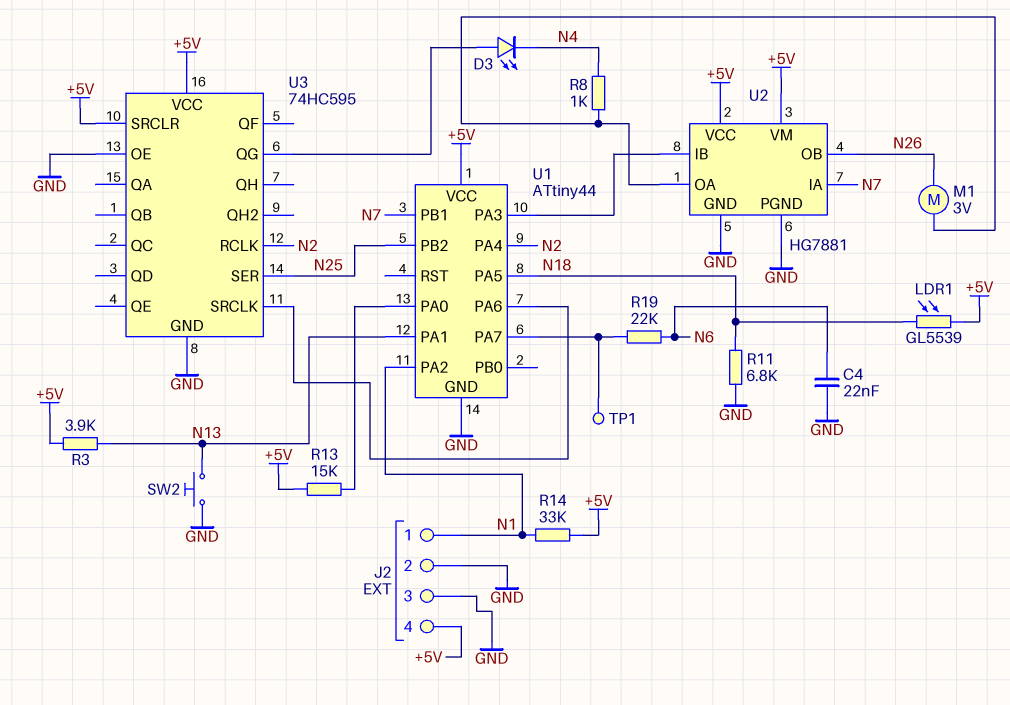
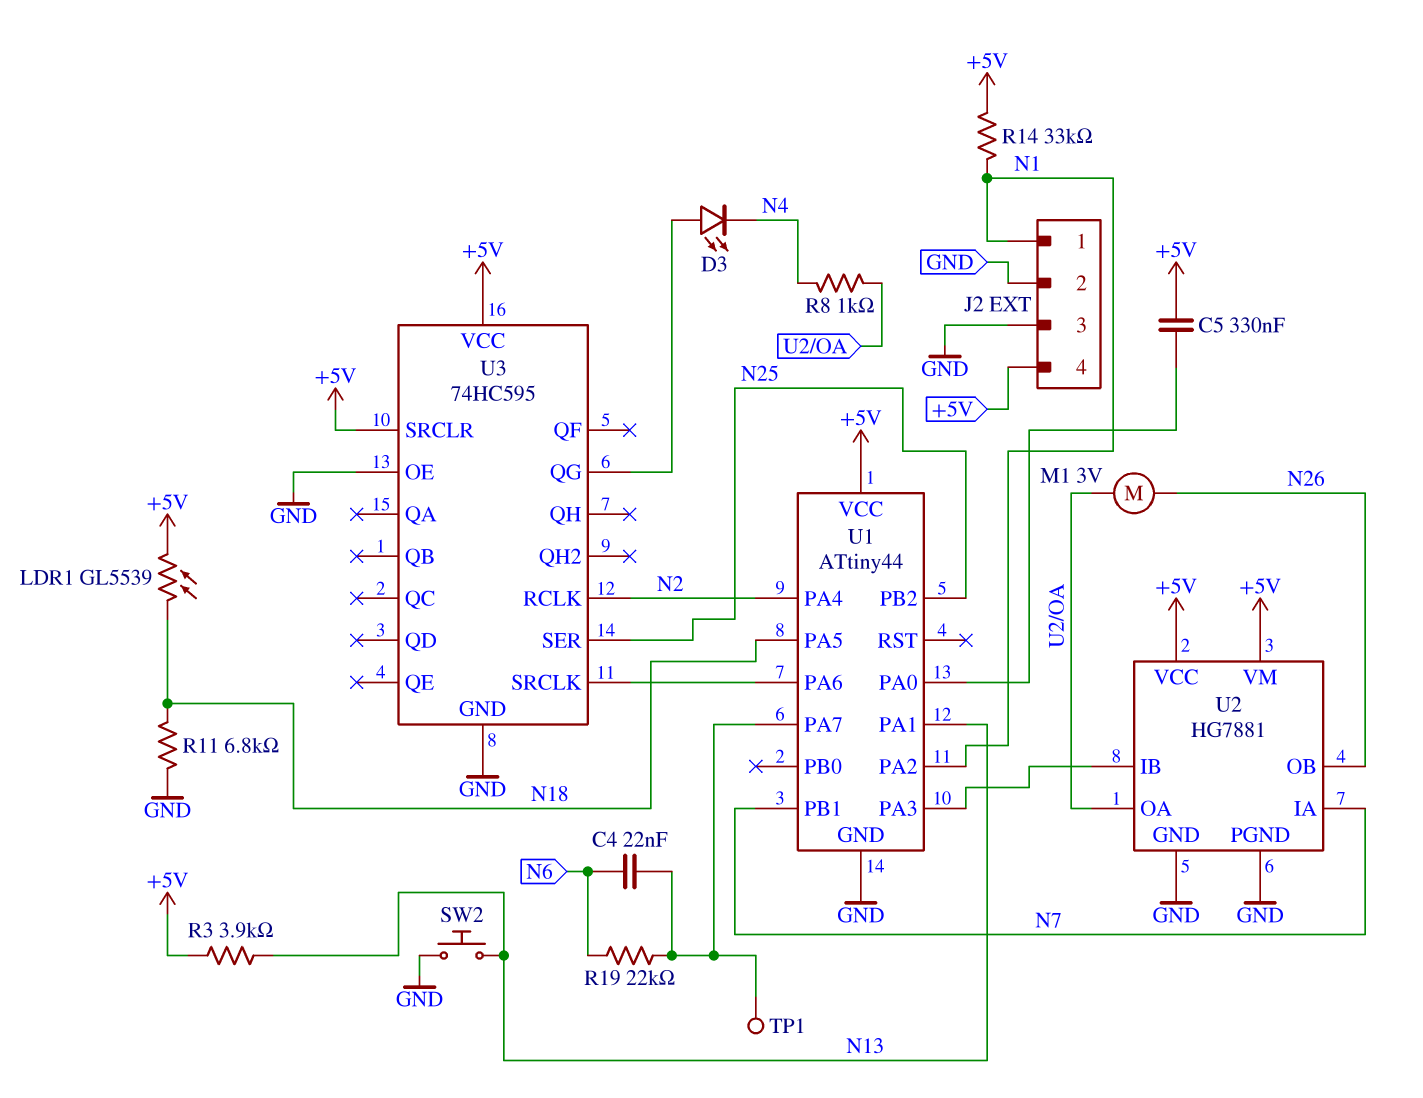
C4: 22nF (GND, N6) -> 22nF (N6, U1/PA7)
C5: none -> 330nF (+5V, U1/PA0)
R13: 15k (+5V, U1/PA0) -> none

